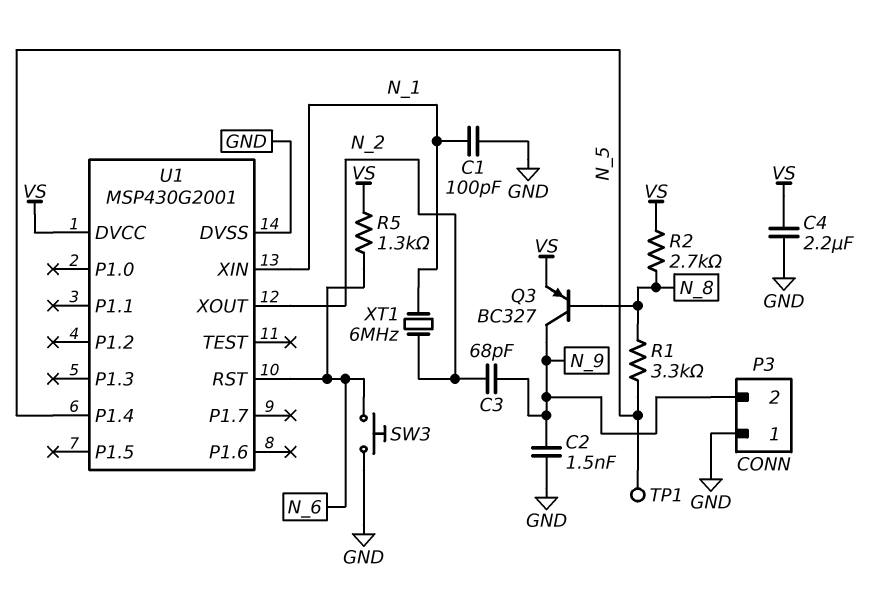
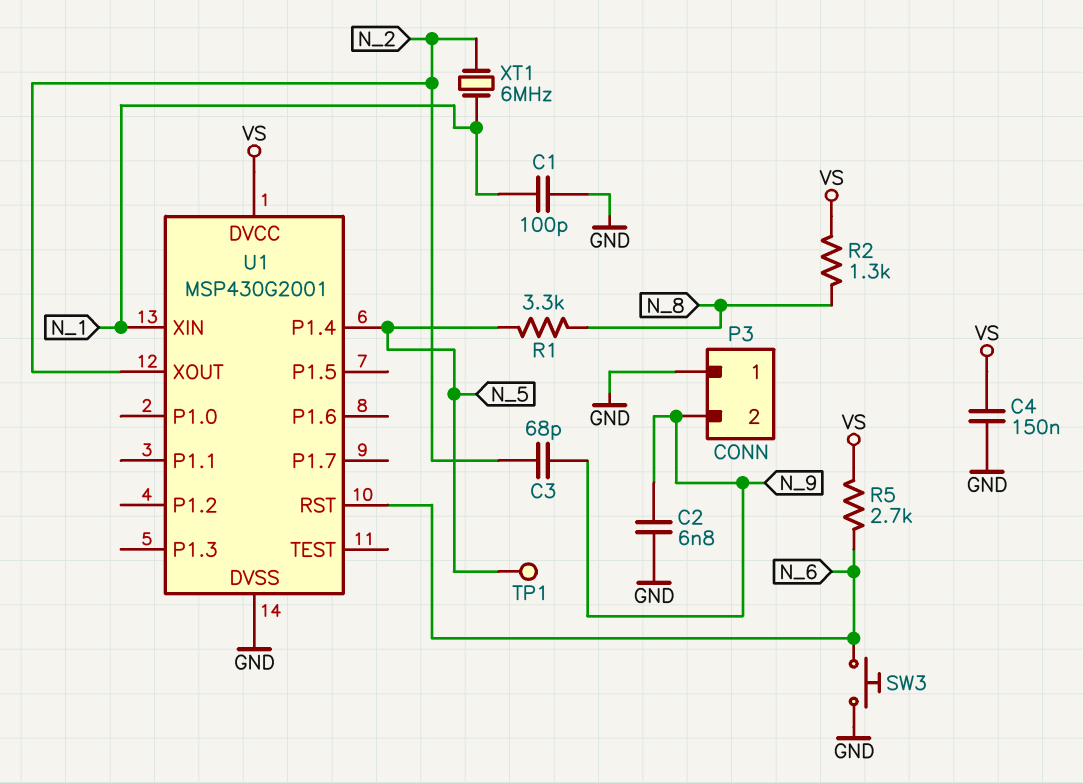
C2: 1.5nF (GND, N_9) -> 6.8nF (GND, N_9)
C4: 2.2uF (GND, VS) -> 150nF (GND, VS)
Q3: PNP BC327 (B N_8, C N_9, E VS) -> none
R2: 2.7k (N_8, VS) -> 1.3k (N_8, VS)
R5: 1.3k (N_6, VS) -> 2.7k (N_6, VS)

